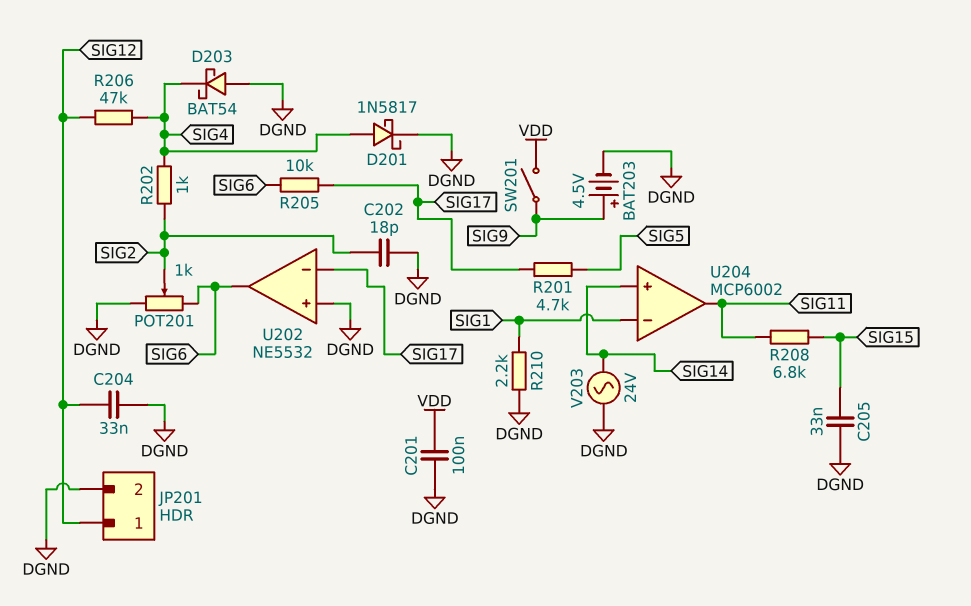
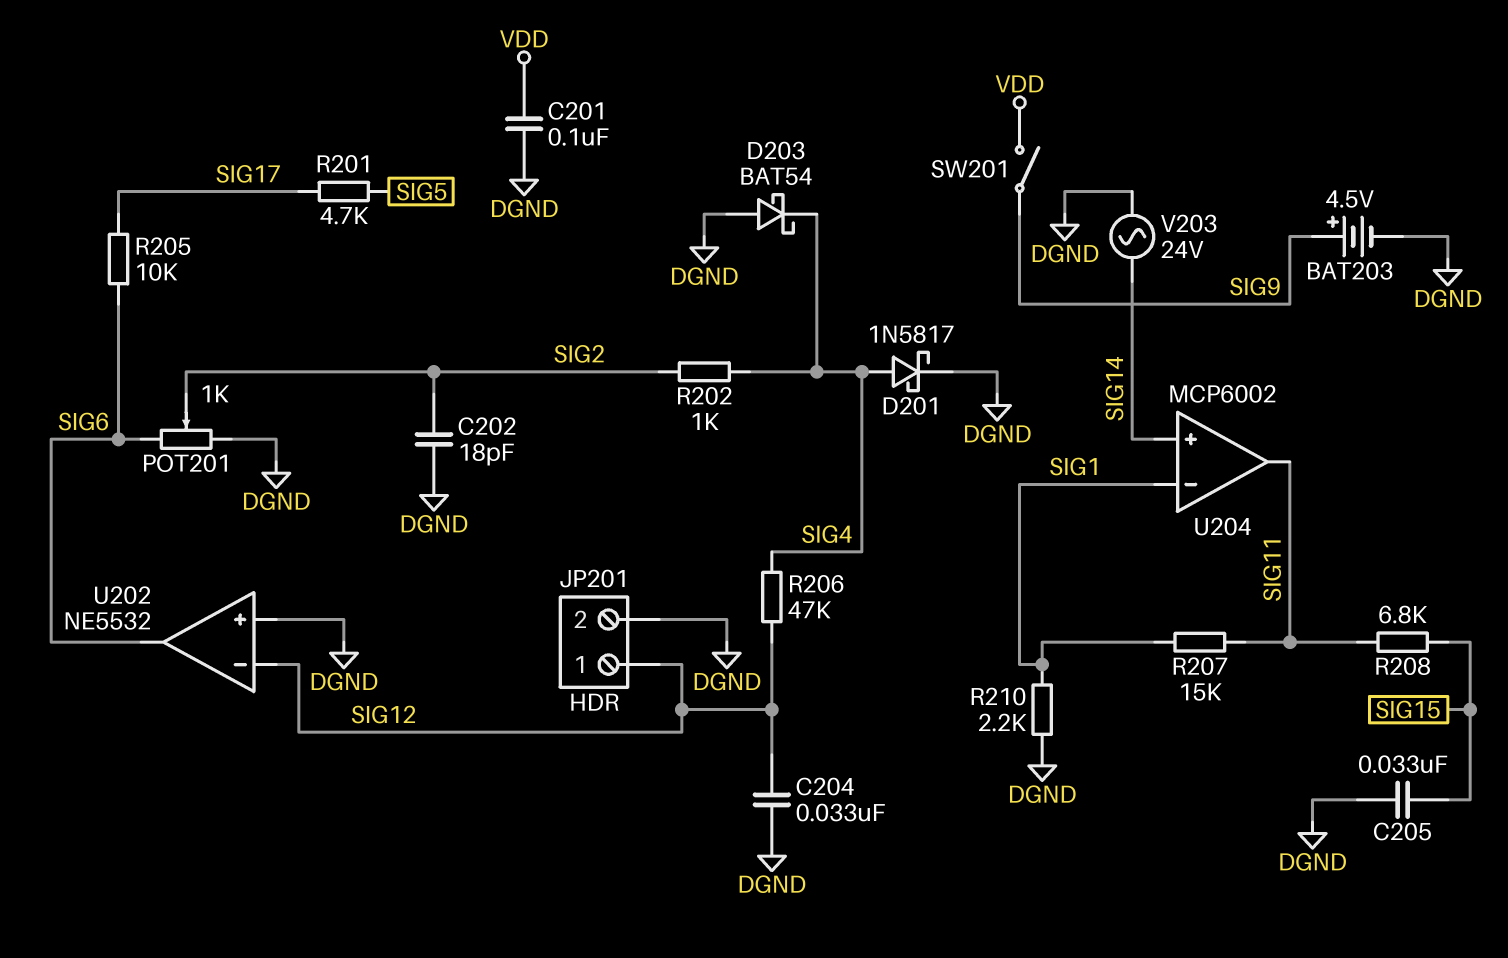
R207: none -> 15k (SIG1, SIG11)
U202 pin in-: SIG17 -> SIG12

